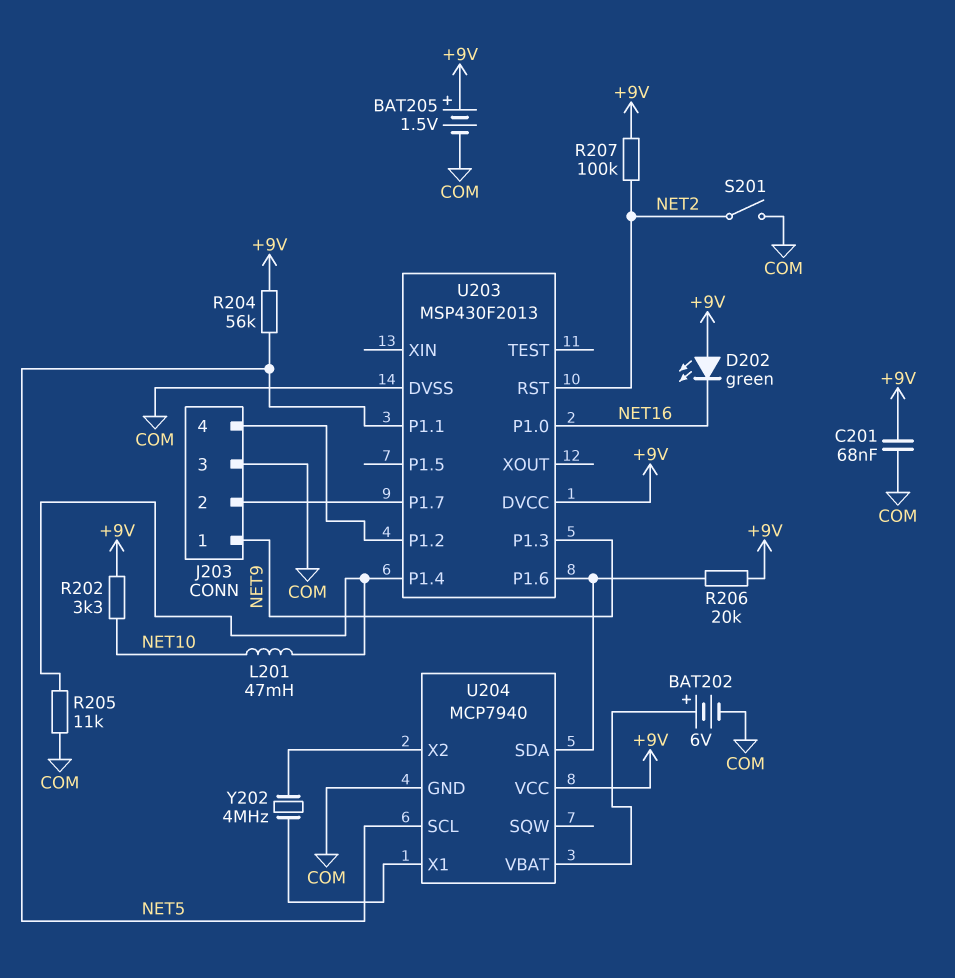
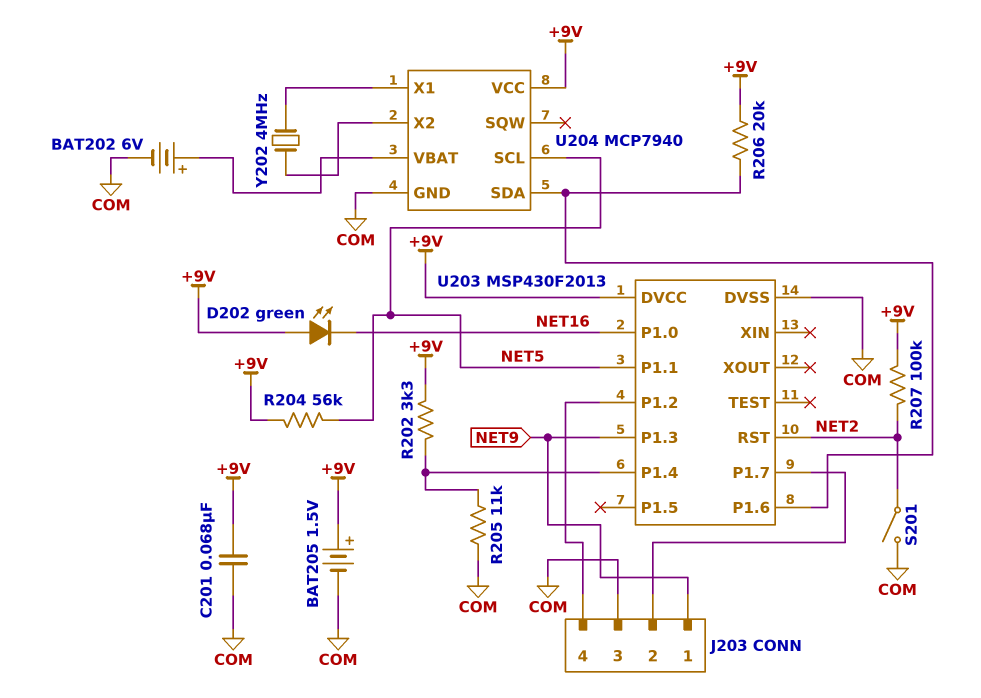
L201: 47mH (NET10, U203/P1.4) -> none
R202: 3.3k (+9V, NET10) -> 3.3k (+9V, U203/P1.4)

